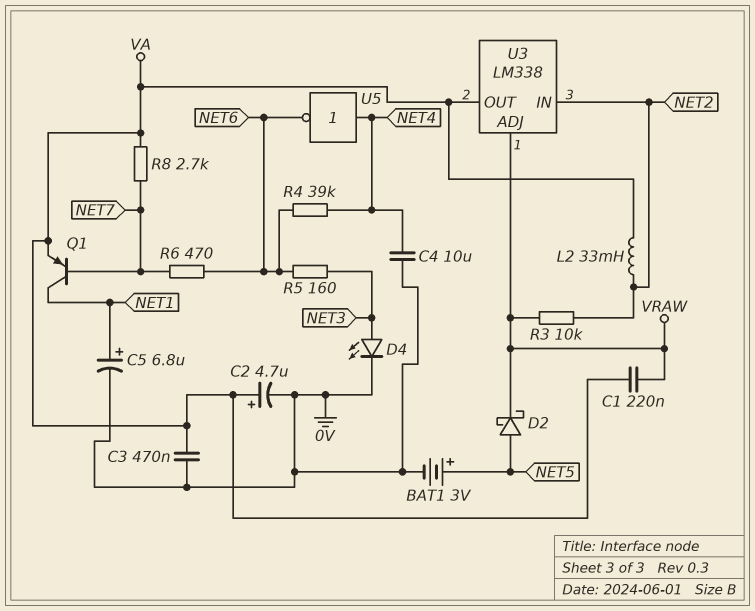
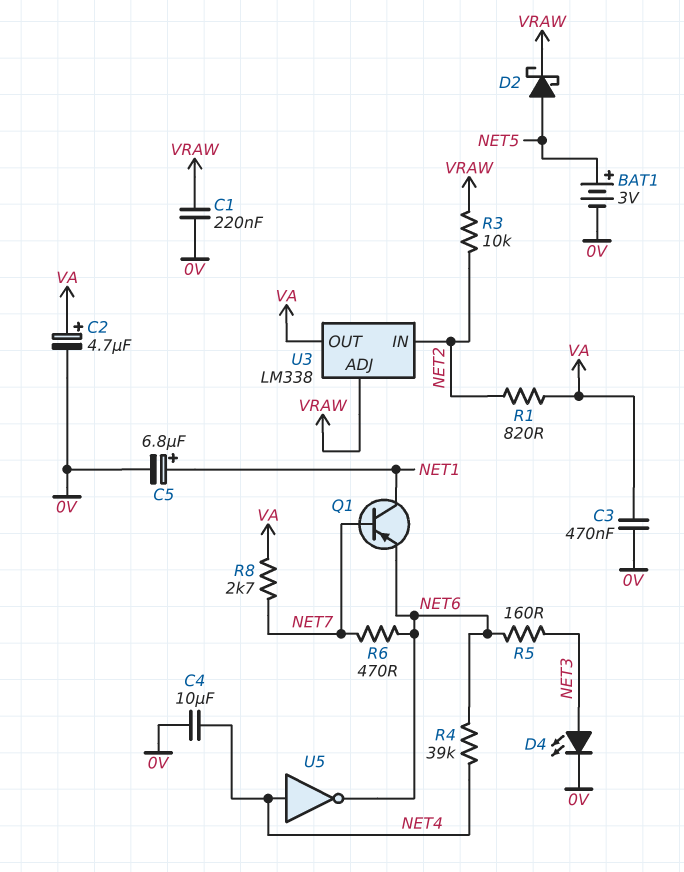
C1: 220nF (VA, VRAW) -> 220nF (0V, VRAW)
L2: 33mH (NET2, VA) -> none
Q1: PNP (B NET7, C NET1, E VA) -> PNP (B NET7, C NET1, E NET6)
R1: none -> 820 (NET2, VA)

